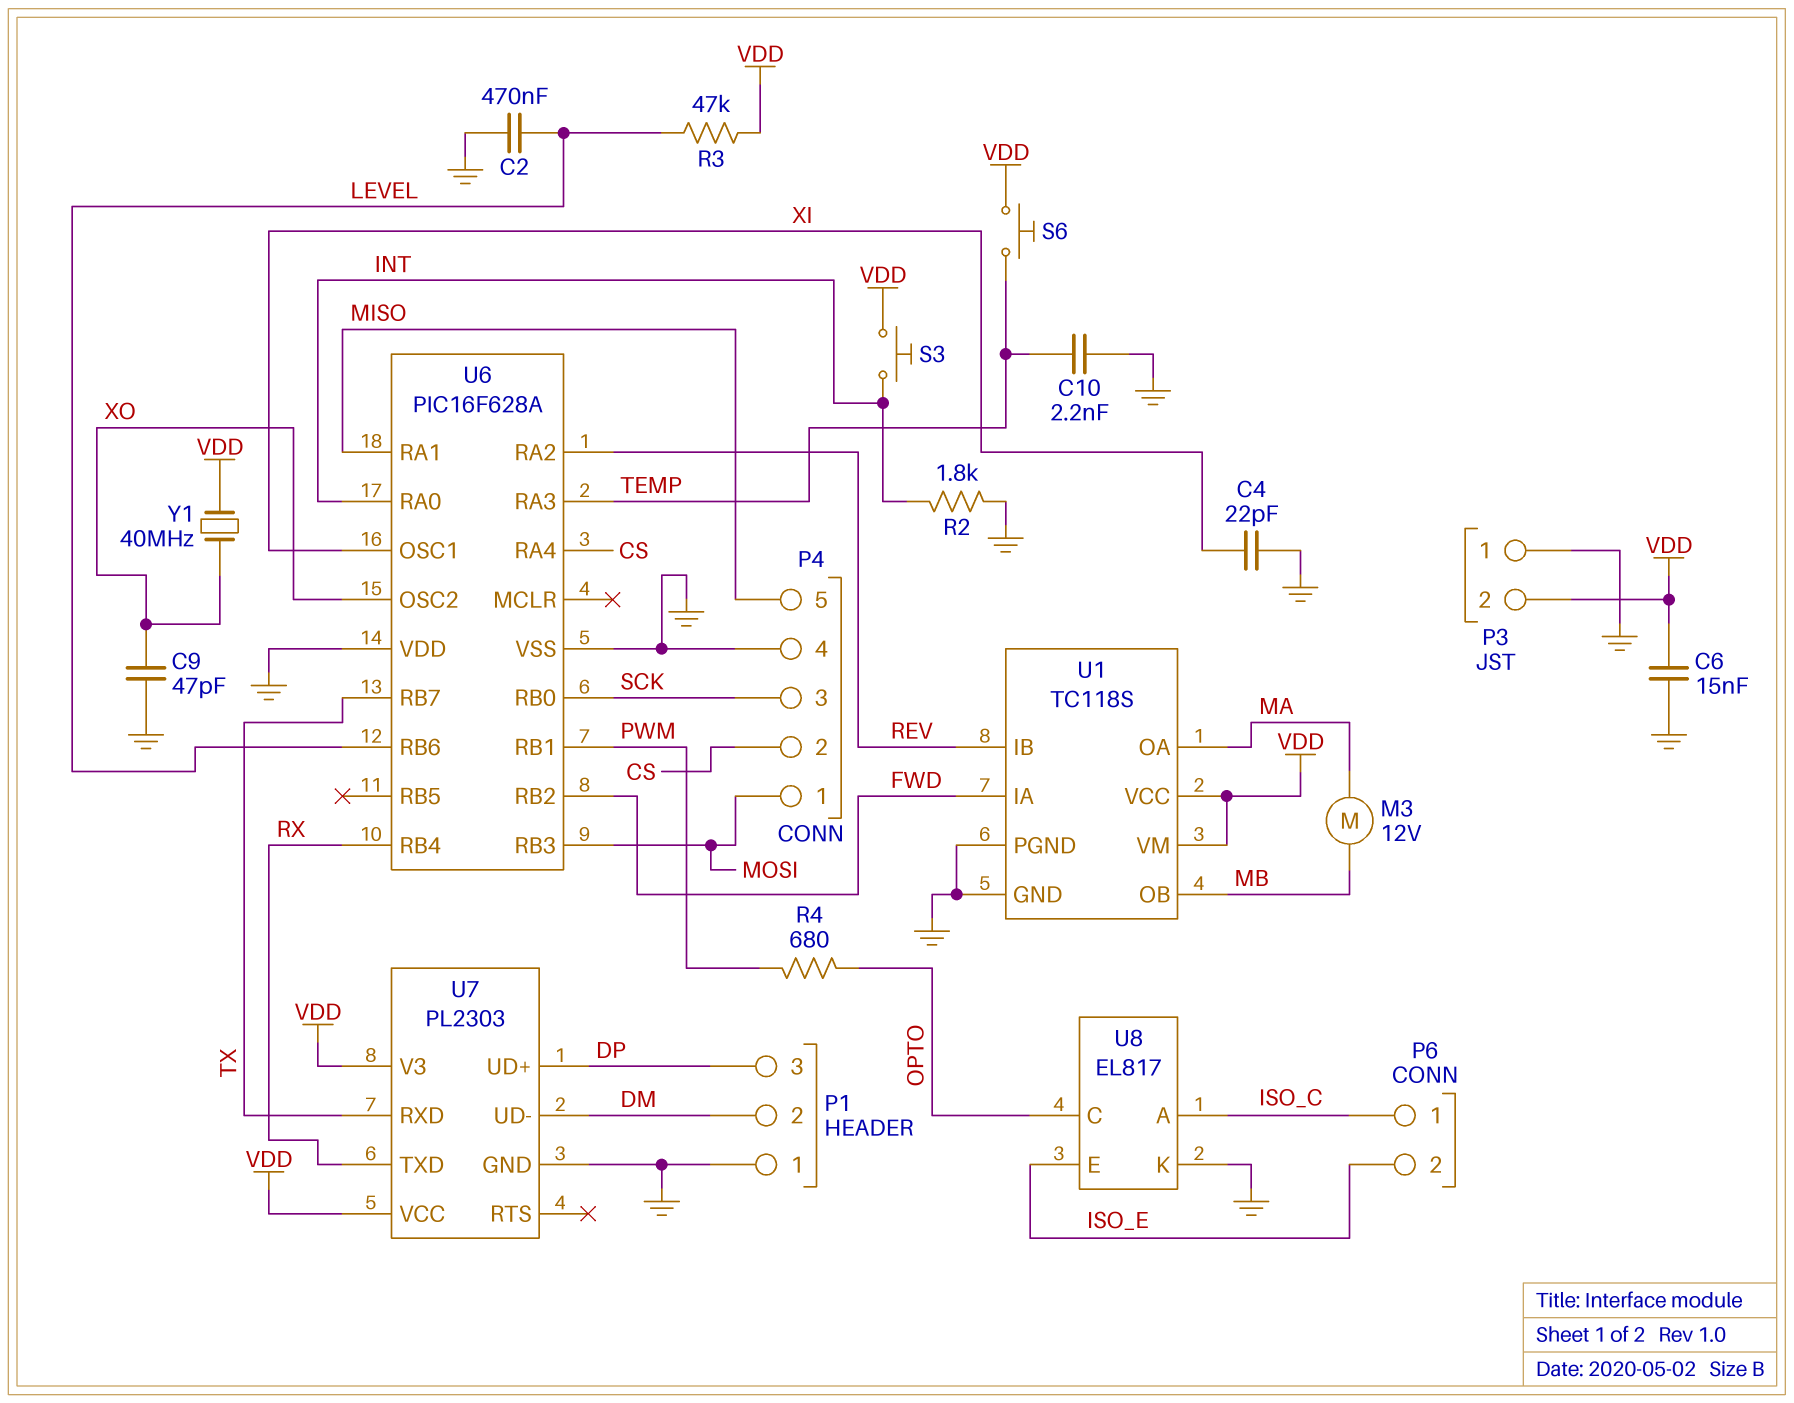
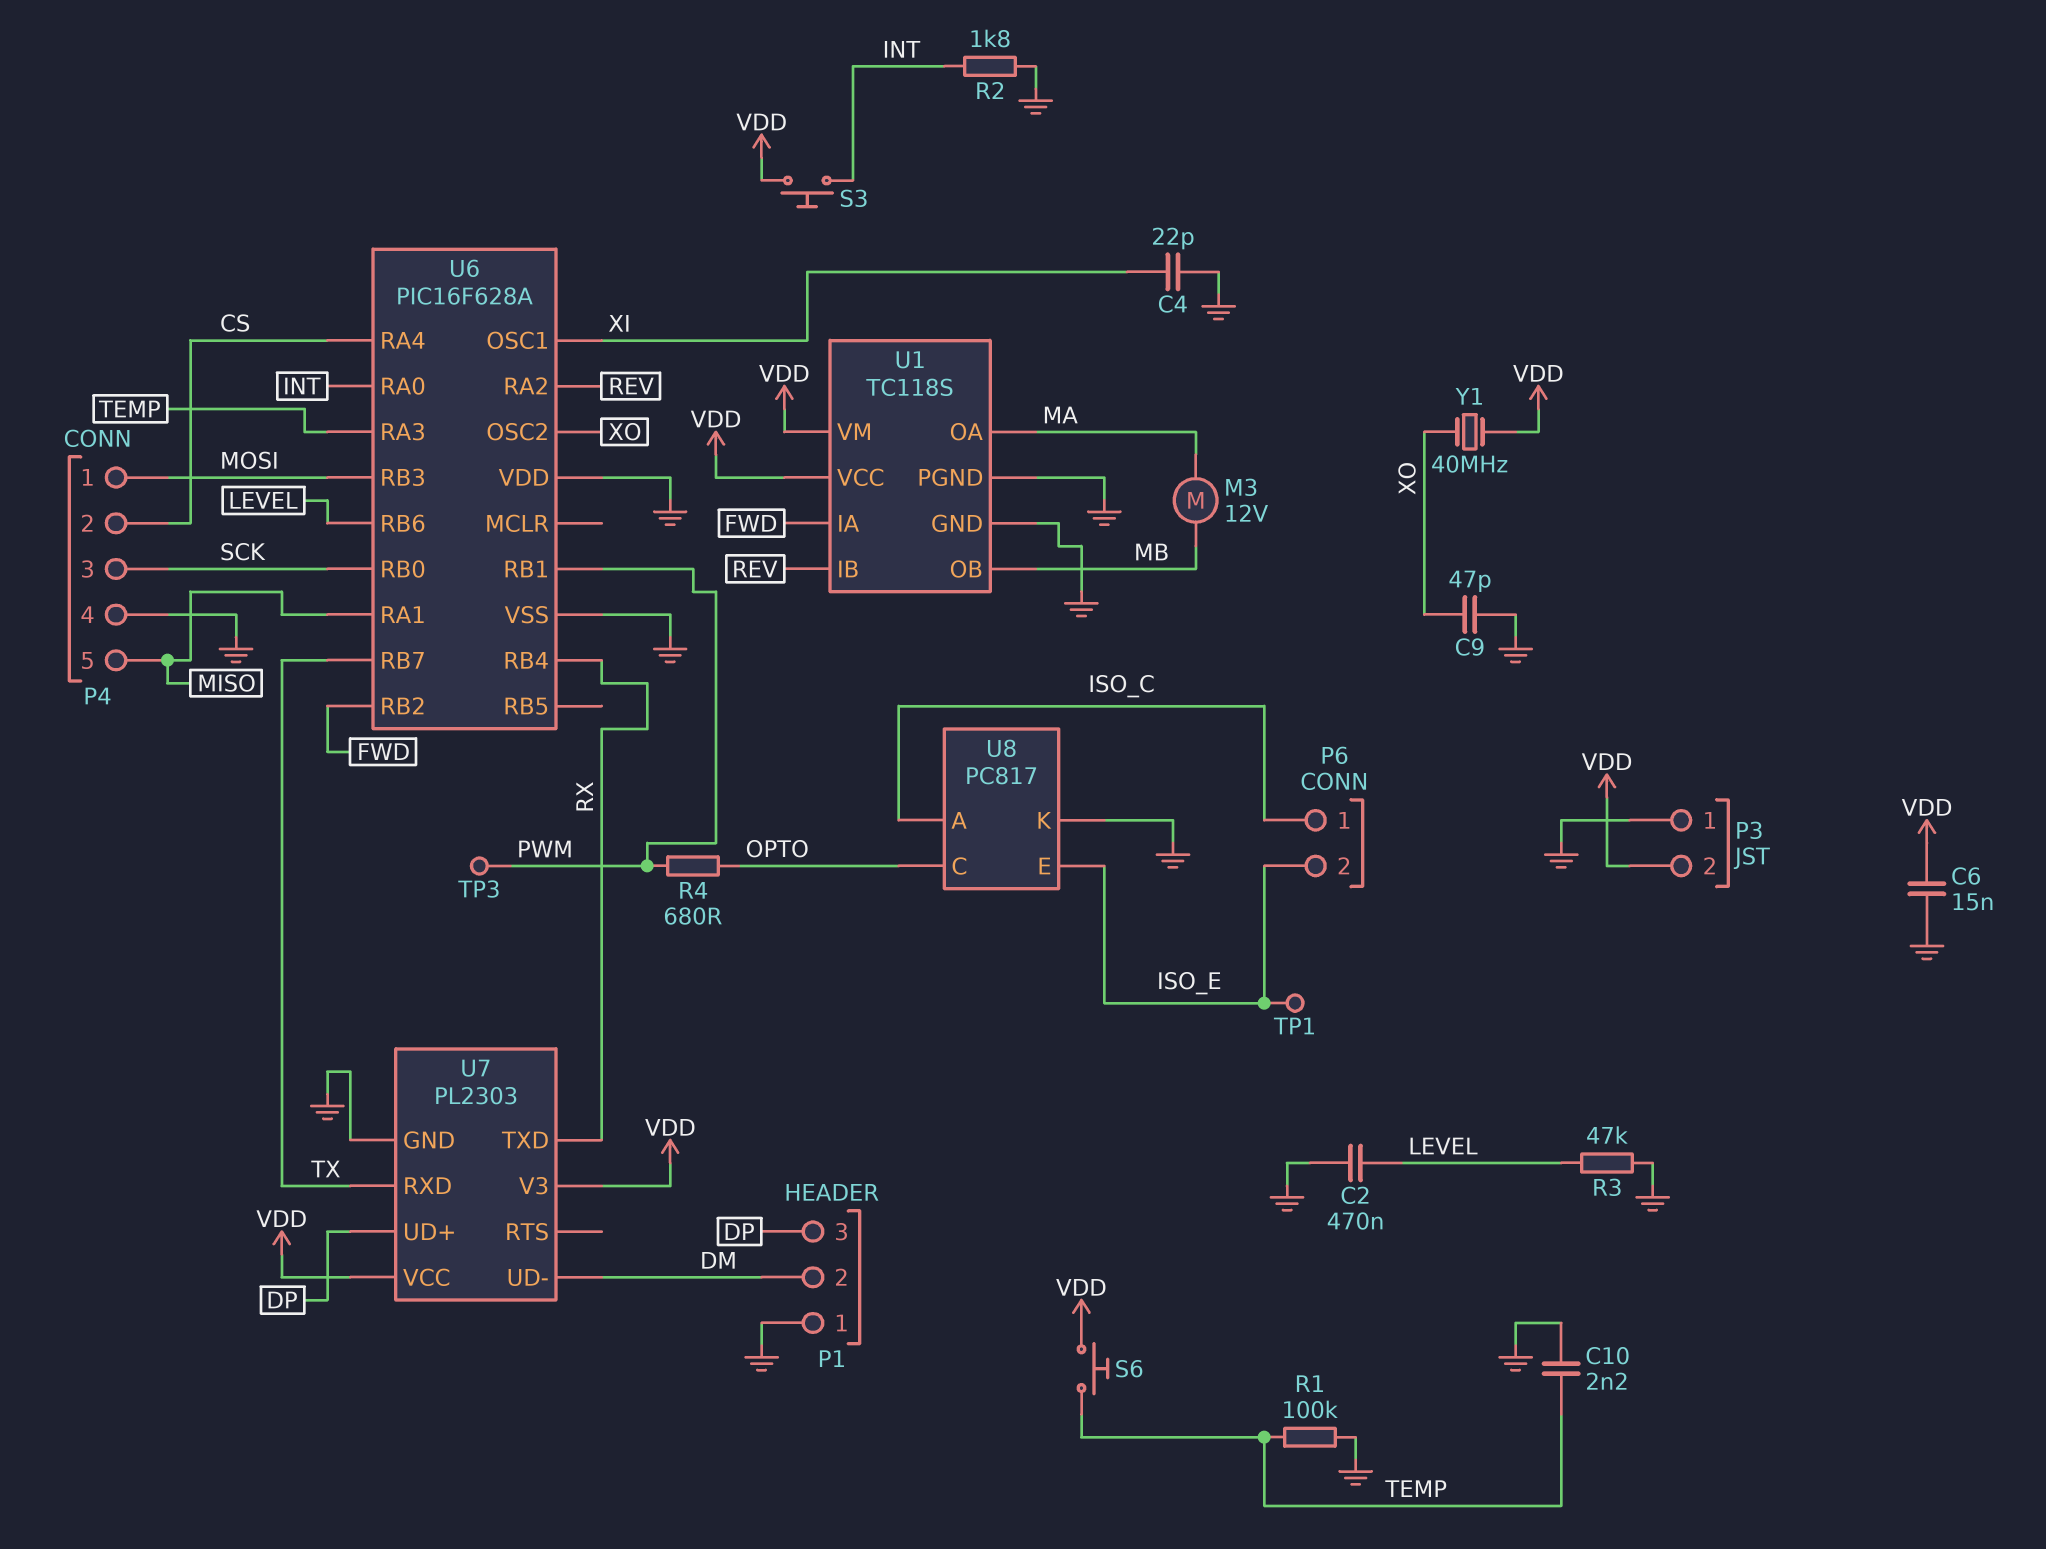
R1: none -> 100k (GND, TEMP)
R3: 47k (LEVEL, VDD) -> 47k (GND, LEVEL)
TP1: none -> test point (ISO_E)
TP3: none -> test point (PWM)
U8: EL817 -> PC817

